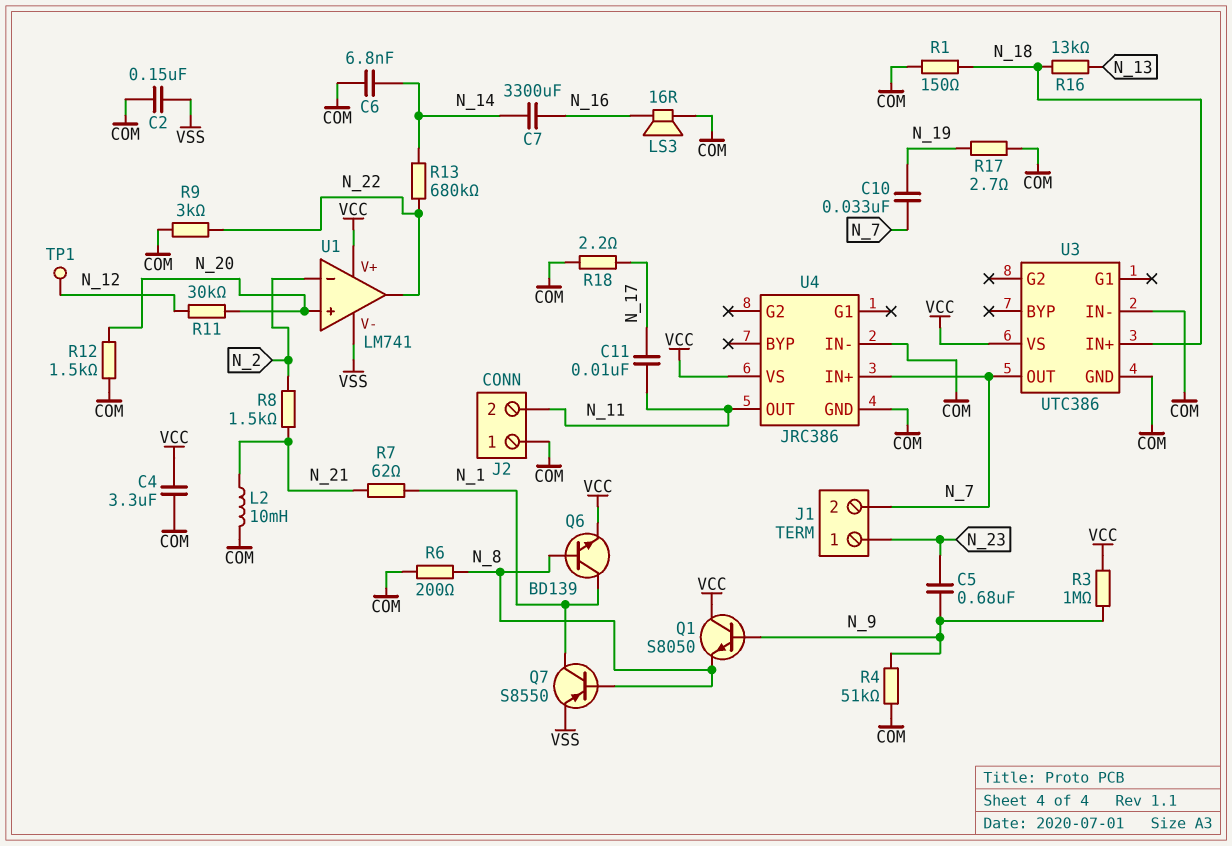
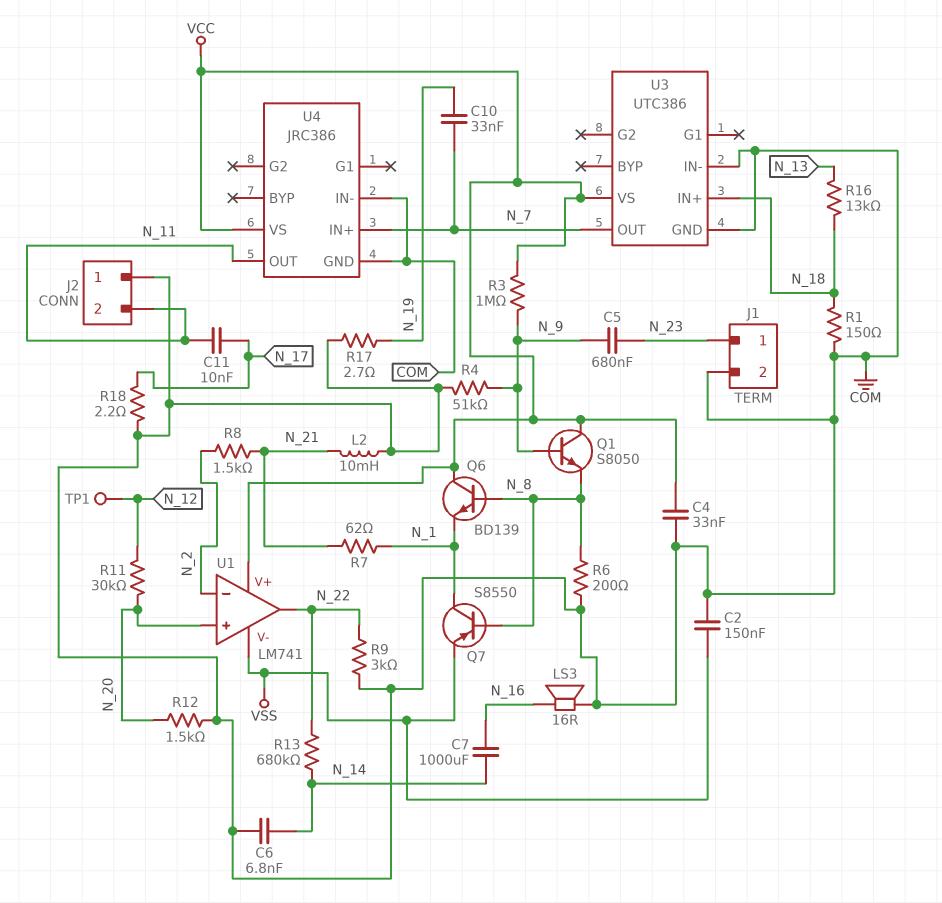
C4: 3.3uF (COM, VCC) -> 33nF (COM, VCC)
C7: 3300uF (N_14, N_16) -> 1000uF (N_14, N_16)
J1 pin 2: N_7 -> COM
Q6: NPN BD139 (B N_8, C N_1, E VCC) -> NPN BD139 (B N_8, C VCC, E N_1)

